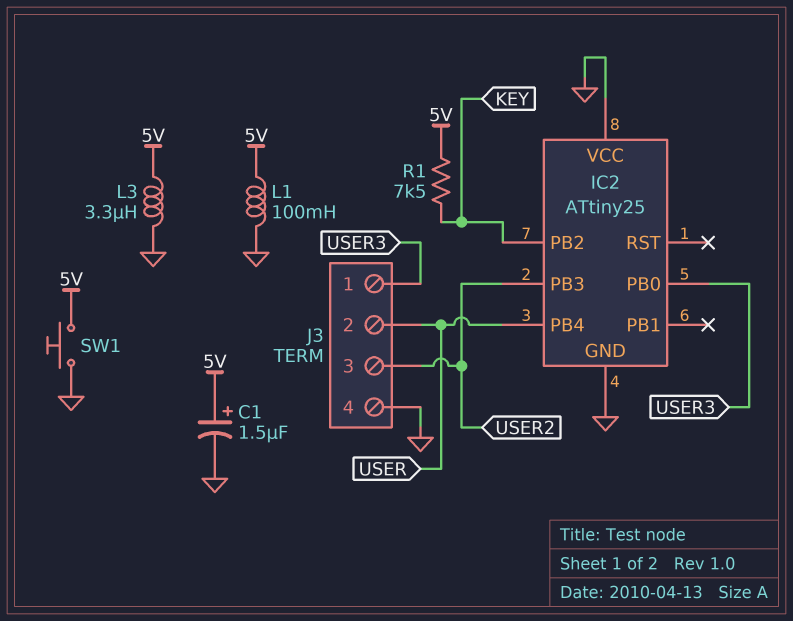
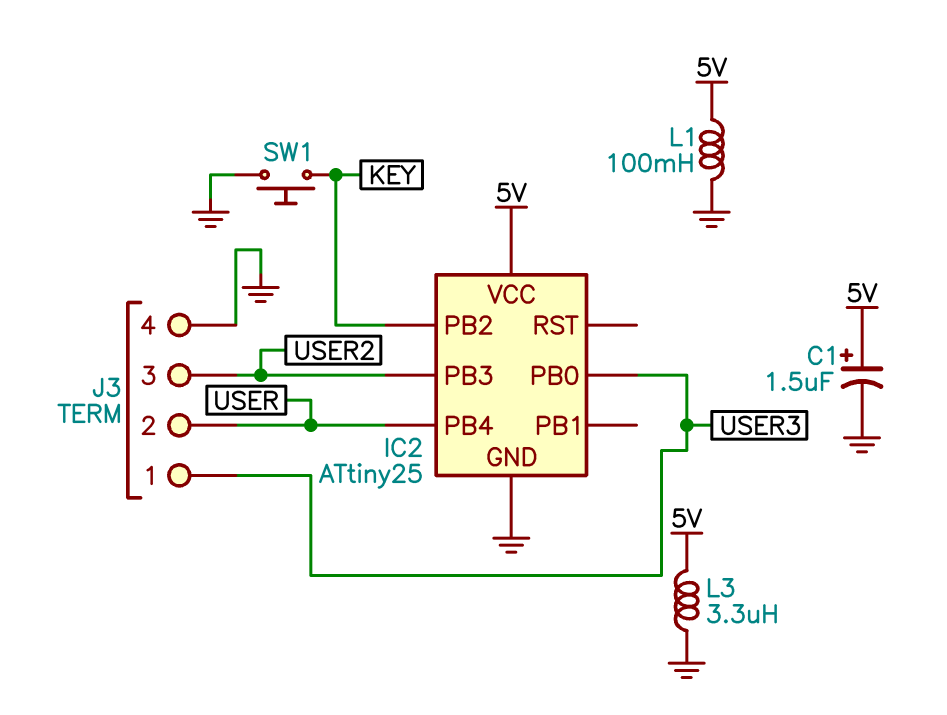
IC2 pin VCC: GND -> 5V
R1: 7.5k (5V, KEY) -> none
SW1: button (5V, GND) -> button (GND, KEY)

